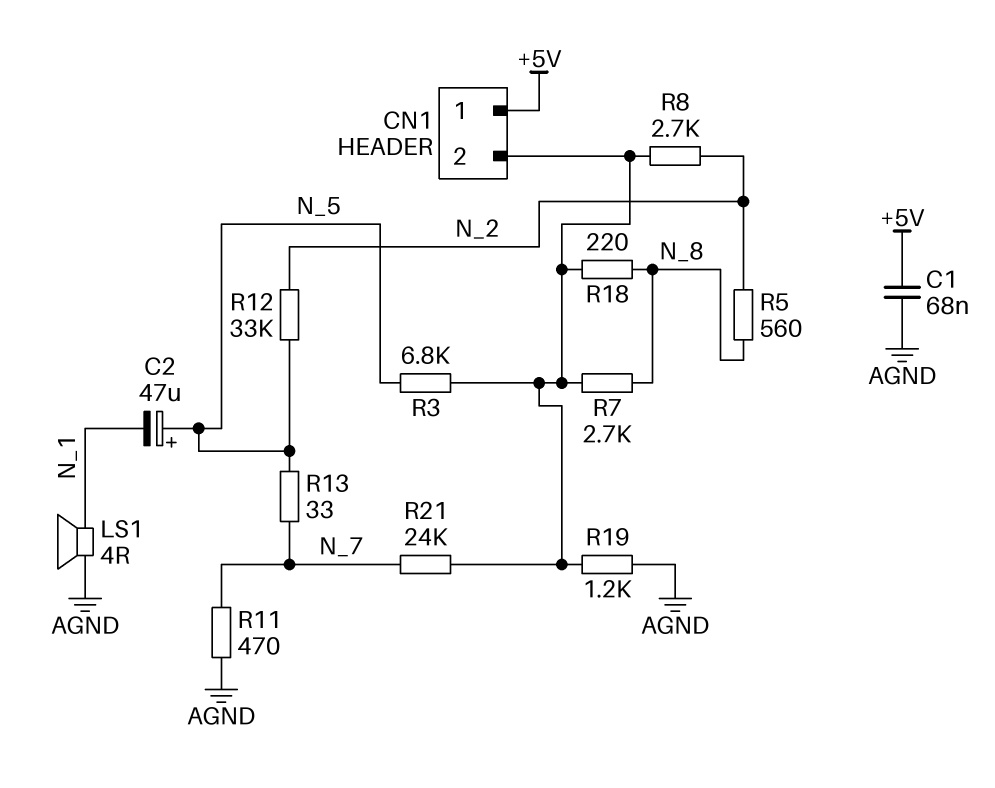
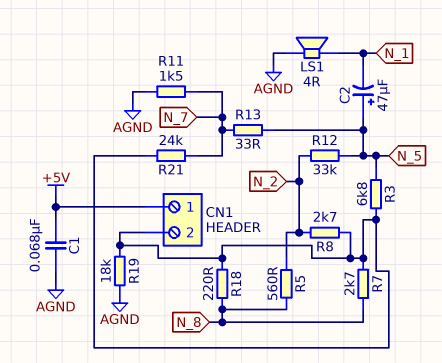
R11: 470 (AGND, N_7) -> 1.5k (AGND, N_7)
R19: 1.2k (AGND, CN1/2) -> 18k (AGND, CN1/2)

